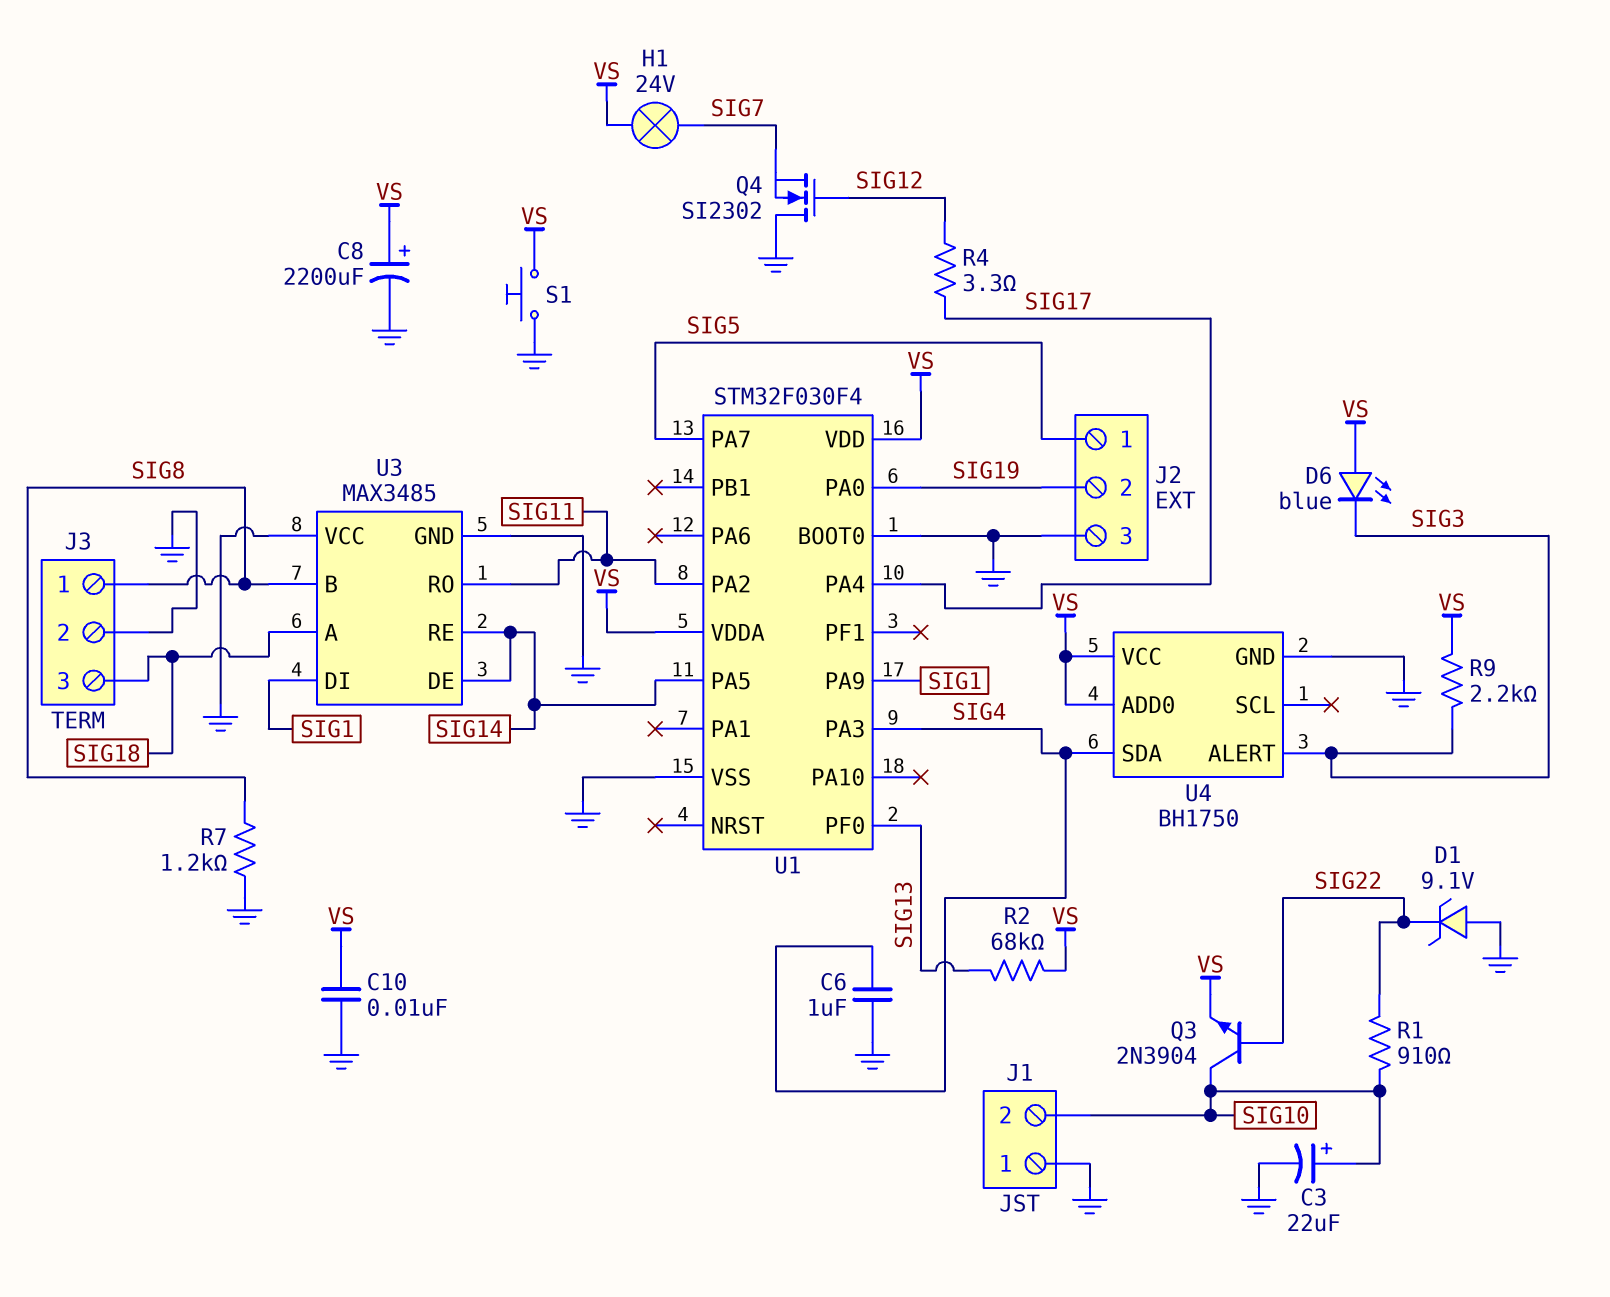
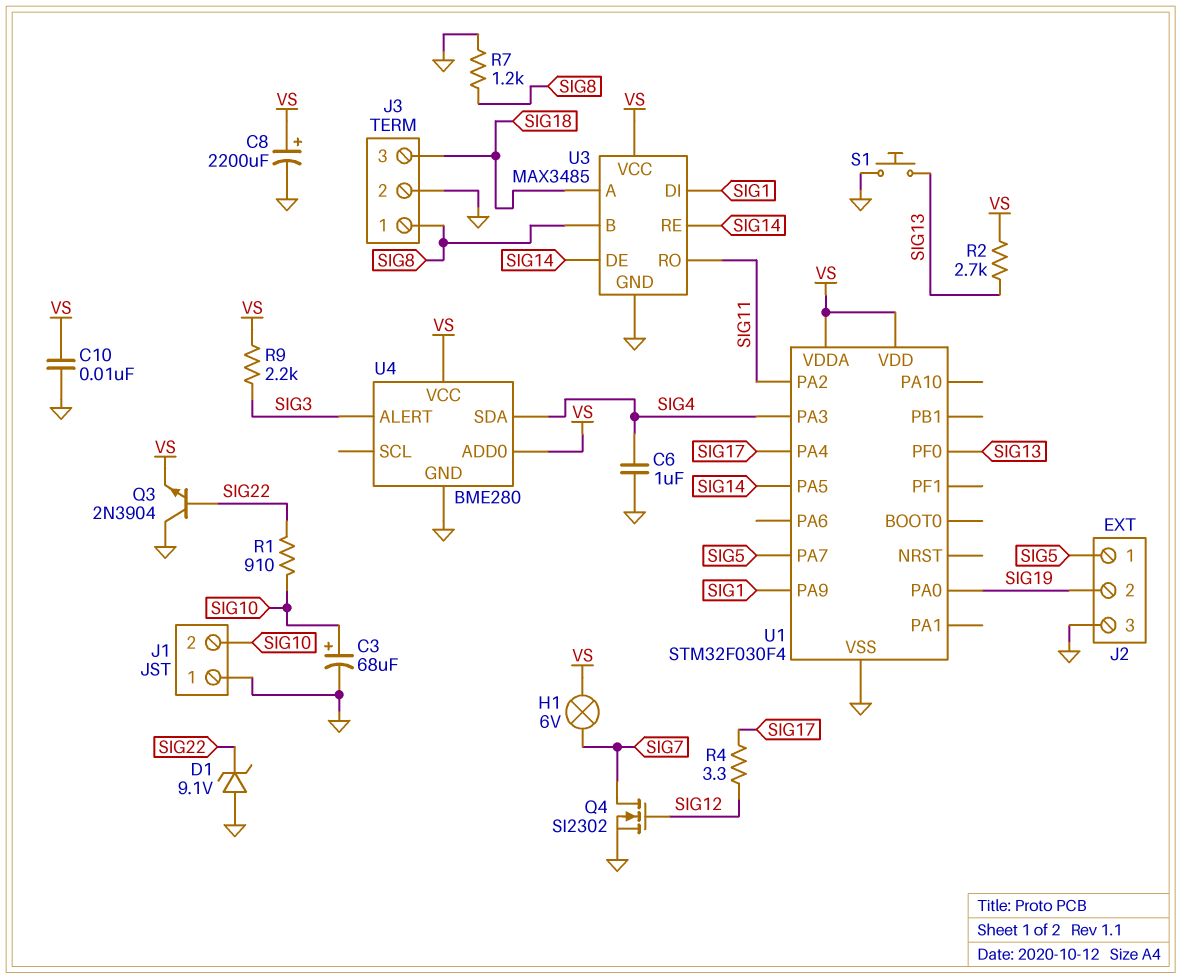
C3: 22uF (plus SIG10, minus GND) -> 68uF (plus SIG10, minus GND)
D6: LED blue (A VS, K SIG3) -> none
H1: lamp 24V (SIG7, VS) -> lamp 6V (SIG7, VS)
Q3: NPN 2N3904 (B SIG22, C SIG10, E VS) -> NPN 2N3904 (B SIG22, C GND, E VS)
Q4: NMOS SI2302 (G SIG12, D GND, S SIG7) -> NMOS SI2302 (G SIG12, D SIG7, S GND)
R2: 68k (SIG13, VS) -> 2.7k (SIG13, VS)
S1: button (GND, VS) -> button (GND, SIG13)
U1 pin BOOT0: GND -> none
U3 pin VCC: GND -> VS
U4: BH1750 -> BME280

